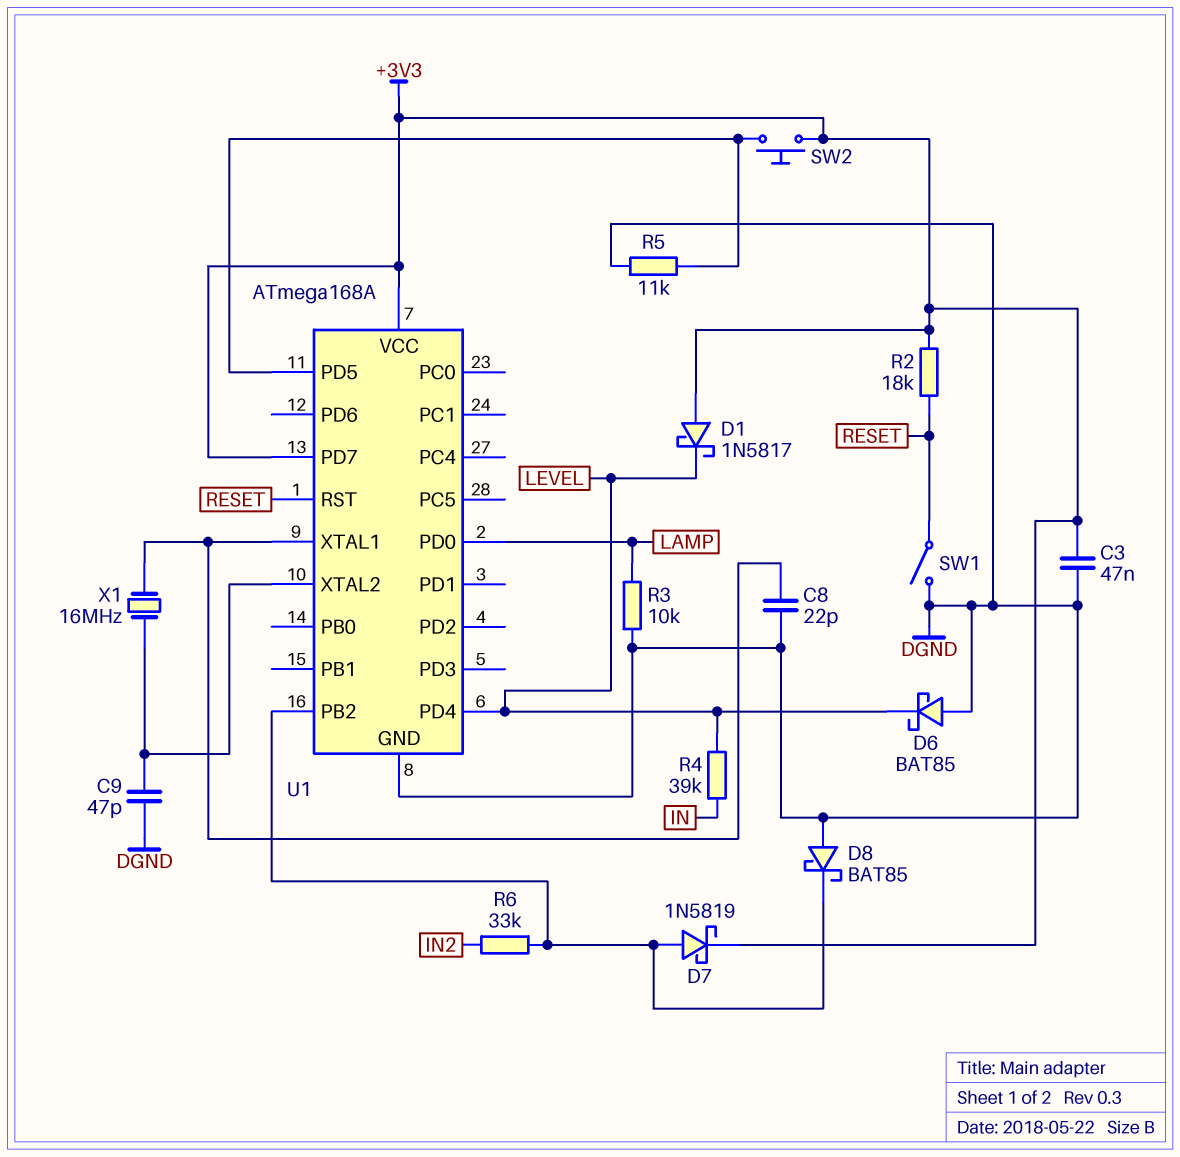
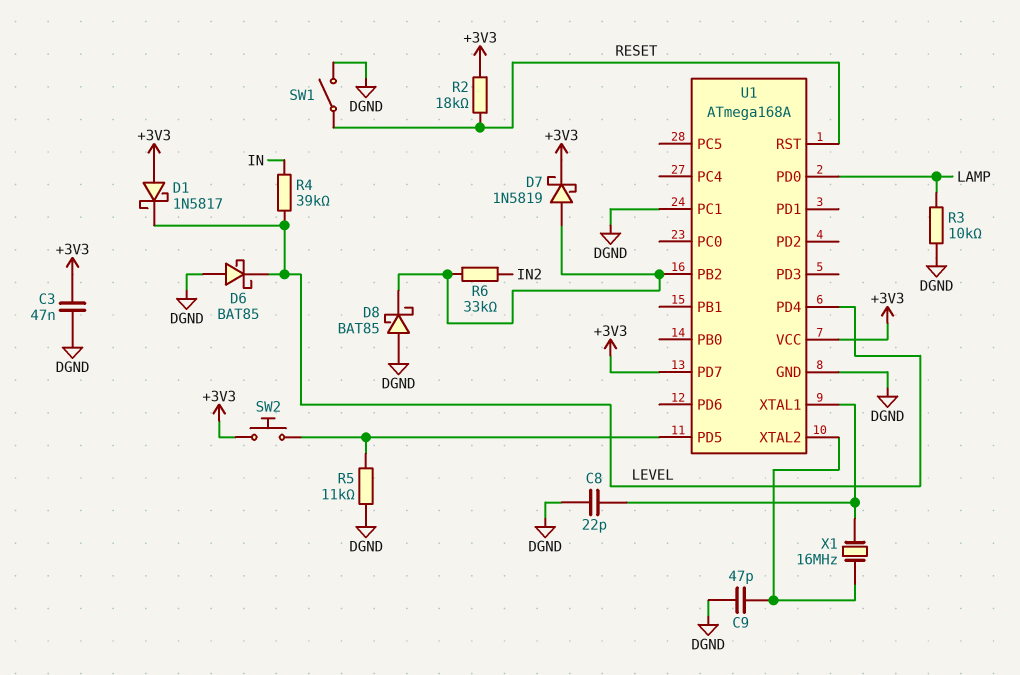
U1 pin PC1: none -> DGND

